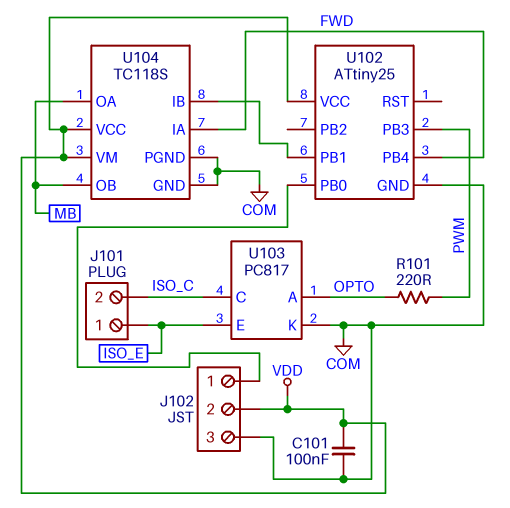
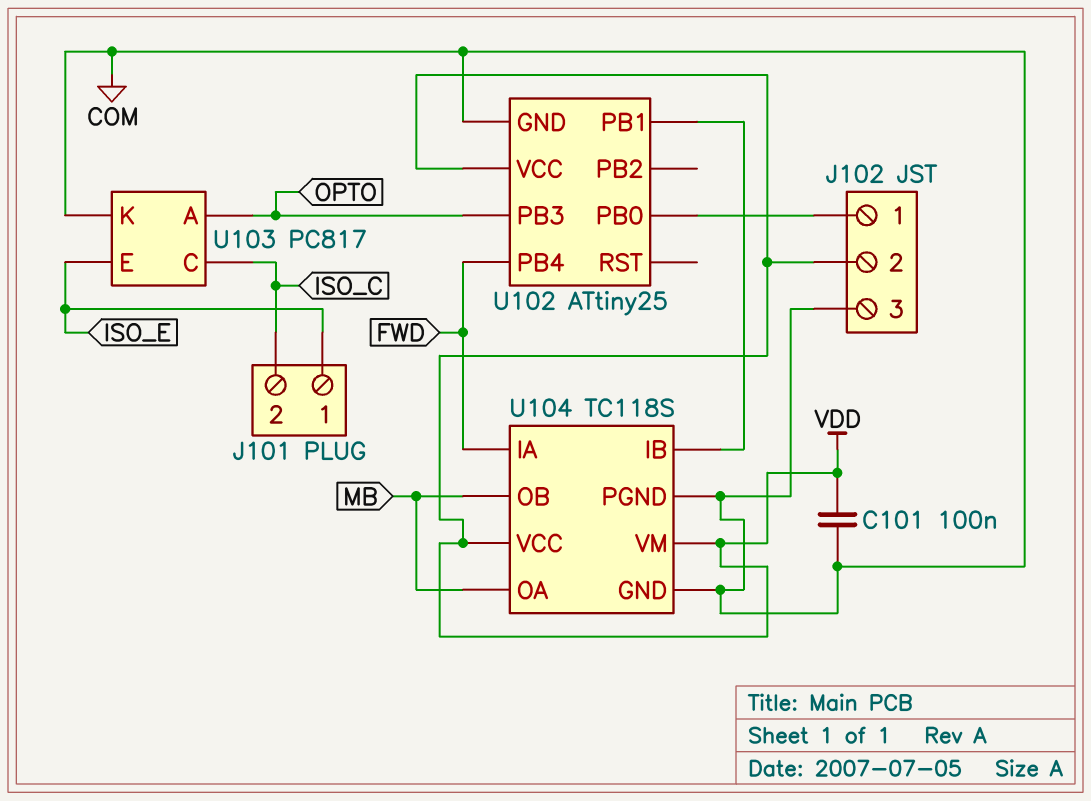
R101: 220 (OPTO, PWM) -> none
U102 pin PB3: PWM -> OPTO

